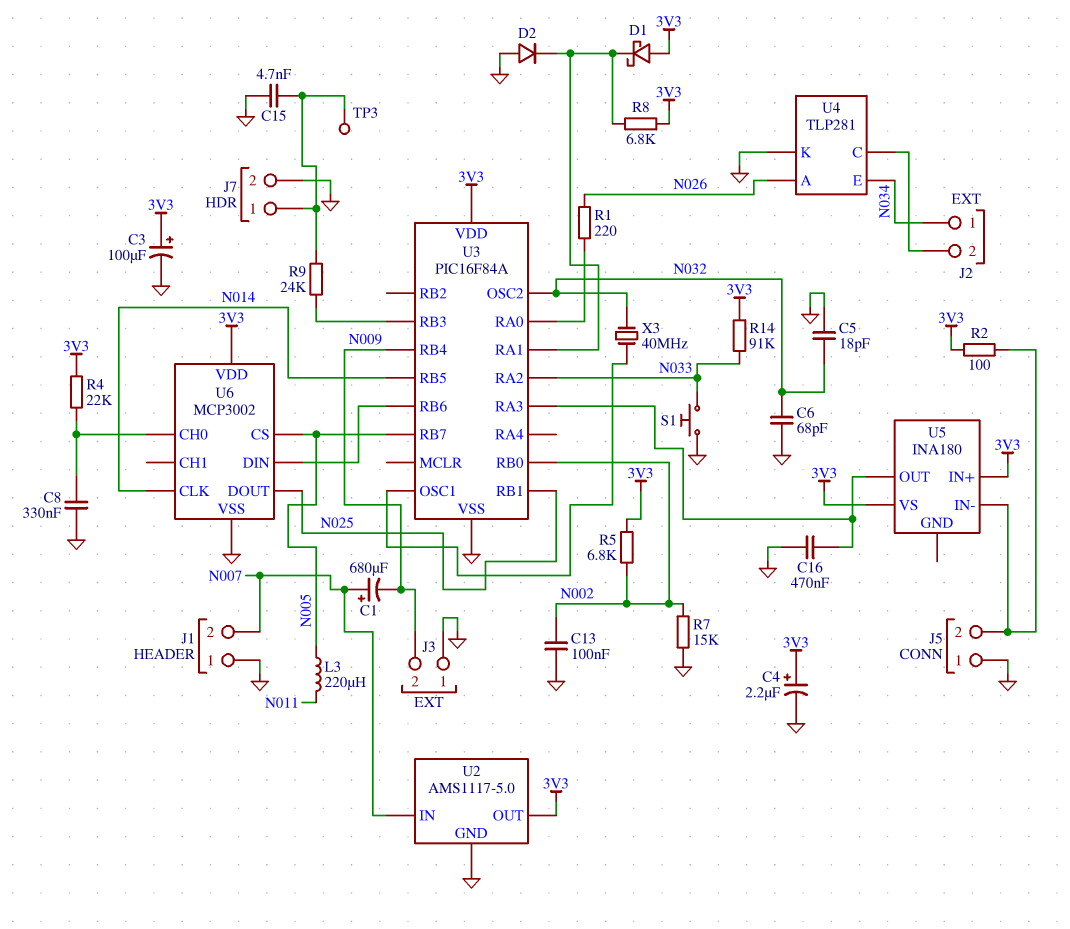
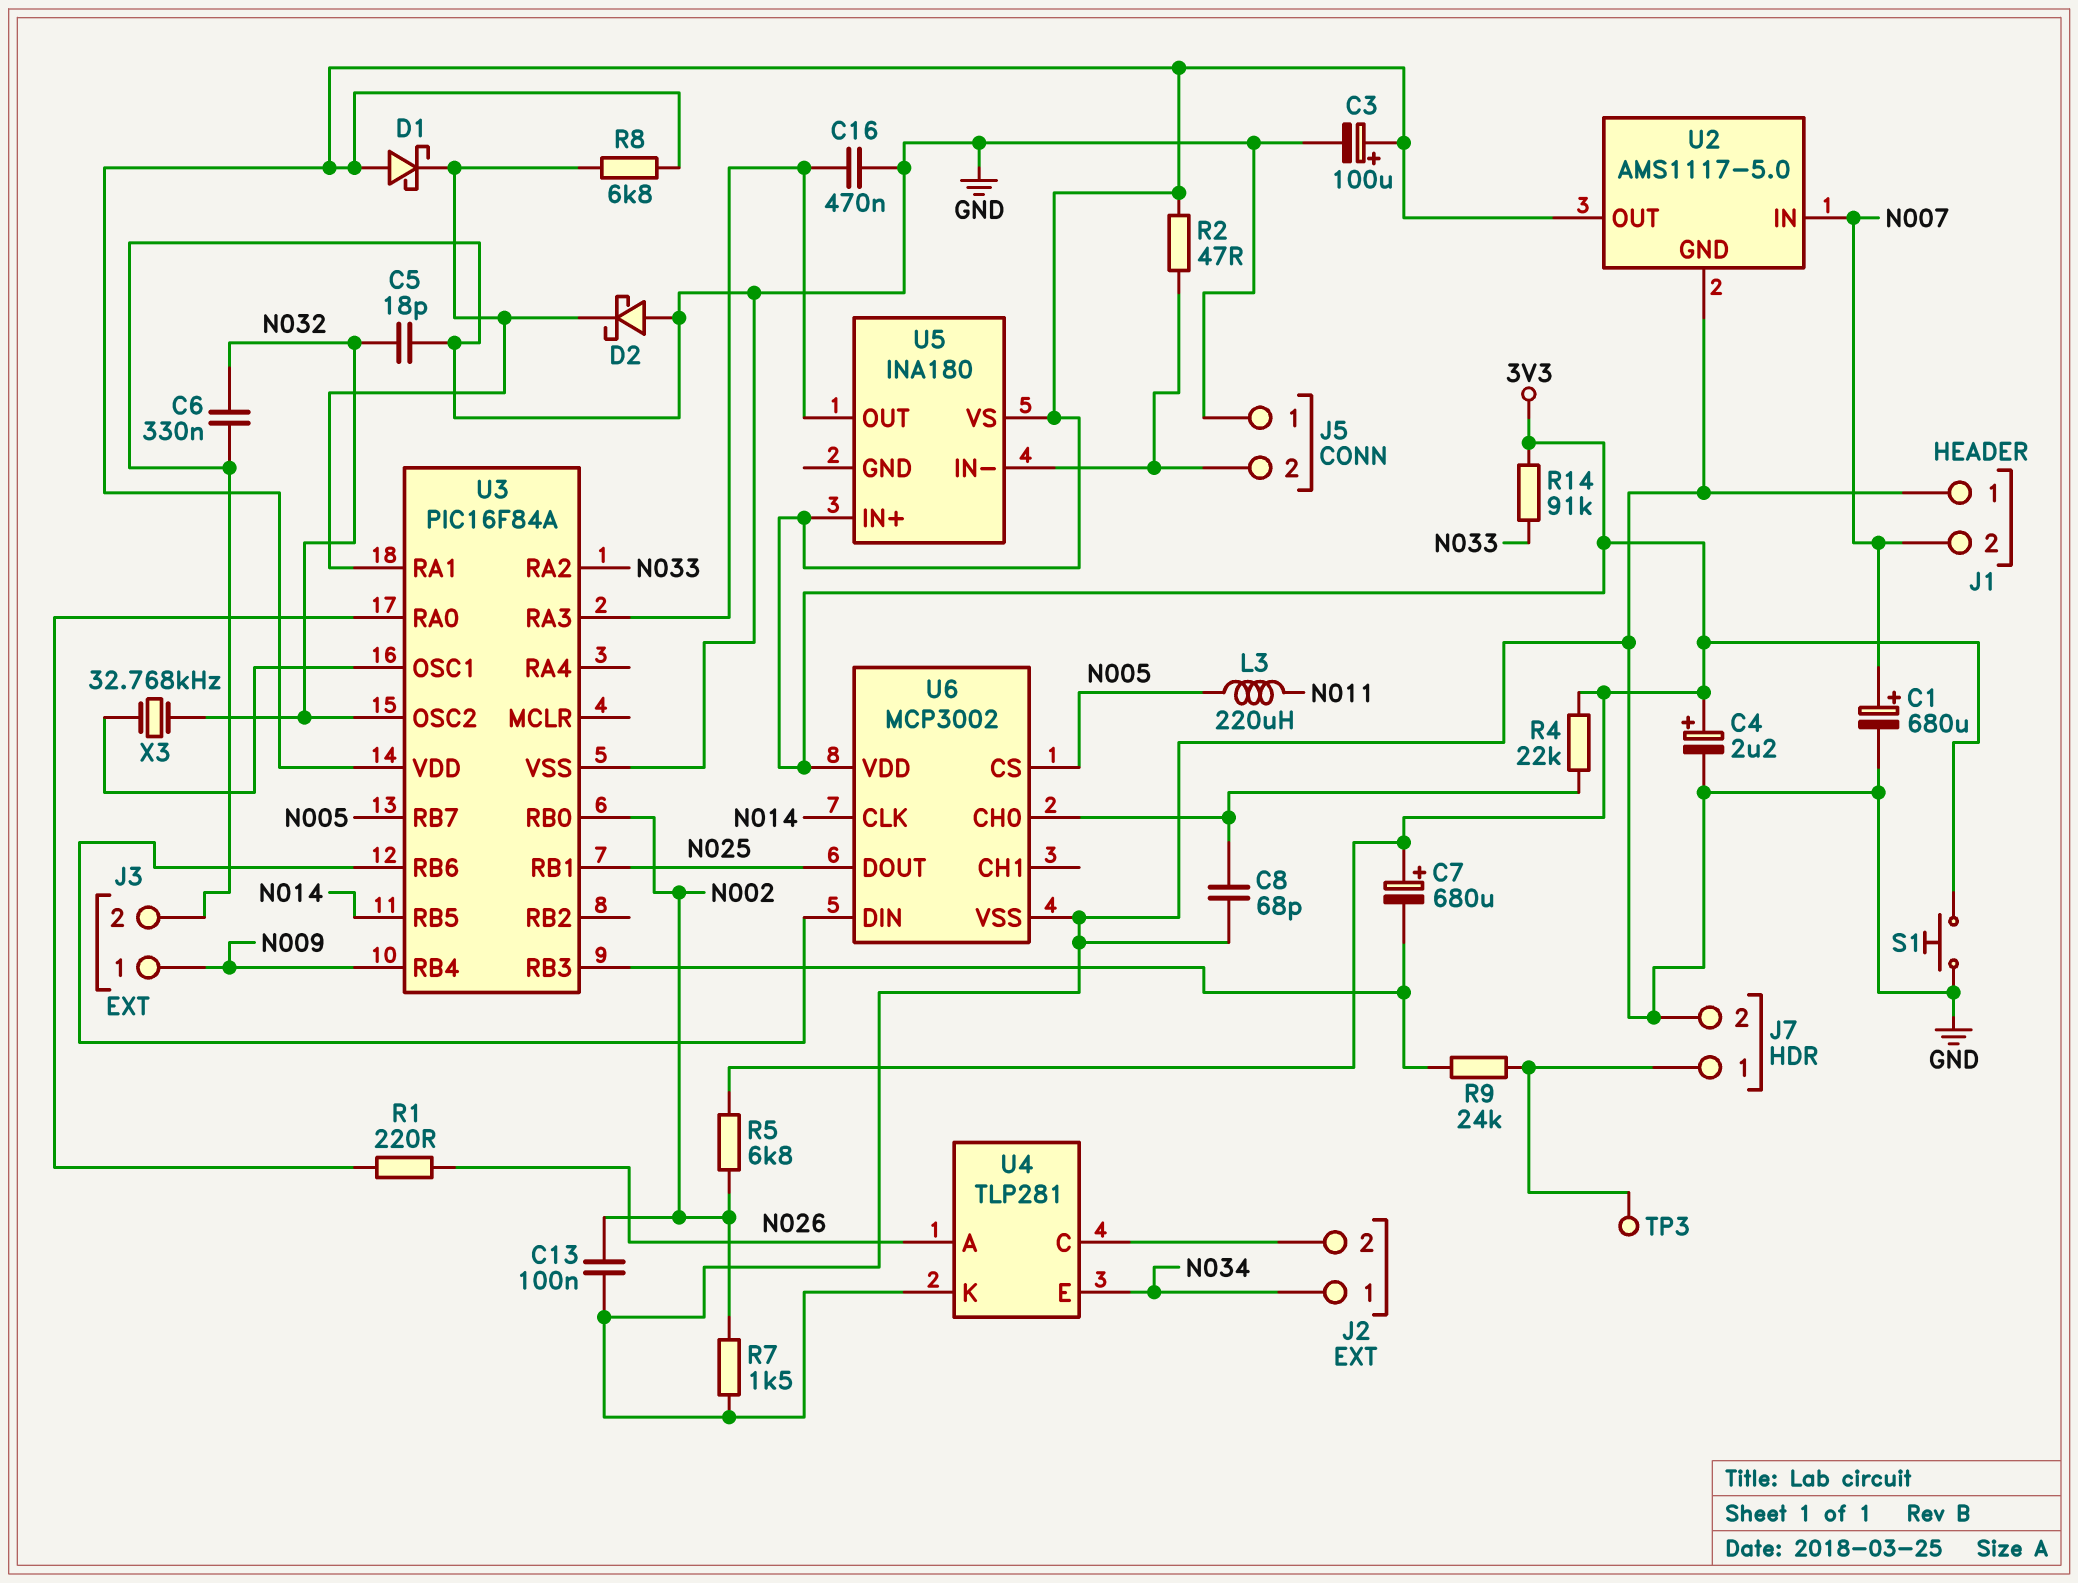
C1: 680uF (plus N007, minus N009) -> 680uF (plus N007, minus GND)
C6: 68pF (GND, N032) -> 330nF (GND, N032)
C7: none -> 680uF (plus 3V3, minus U3/RB3)
C8: 330nF (GND, U6/CH0) -> 68pF (GND, U6/CH0)
C15: 4.7nF (GND, J7/1) -> none
D2: diode (A GND, K U3/RA1) -> schottky (A GND, K U3/RA1)
J3 pin 1: GND -> N009
J3 pin 2: N009 -> GND
R2: 100 (3V3, J5/2) -> 47 (3V3, J5/2)
R7: 15k (GND, N002) -> 1.5k (GND, N002)
S1: button (GND, N033) -> button (3V3, GND)
X3: 40MHz (N032, U3/OSC1) -> 32.768kHz (N032, U3/OSC1)

